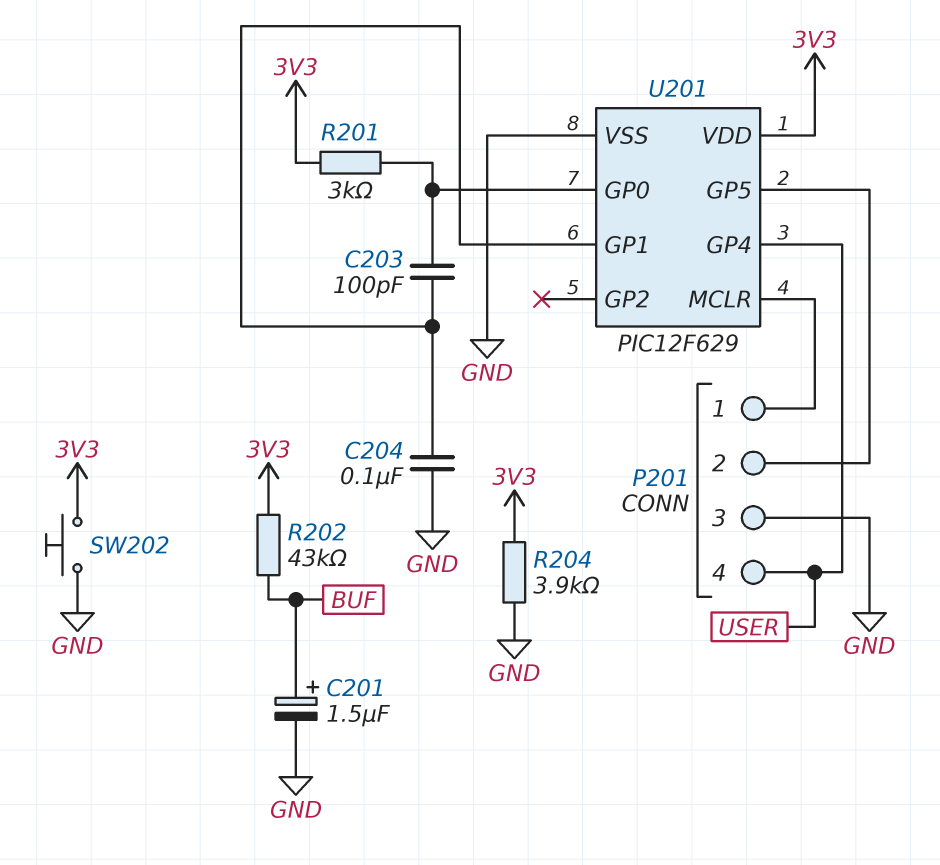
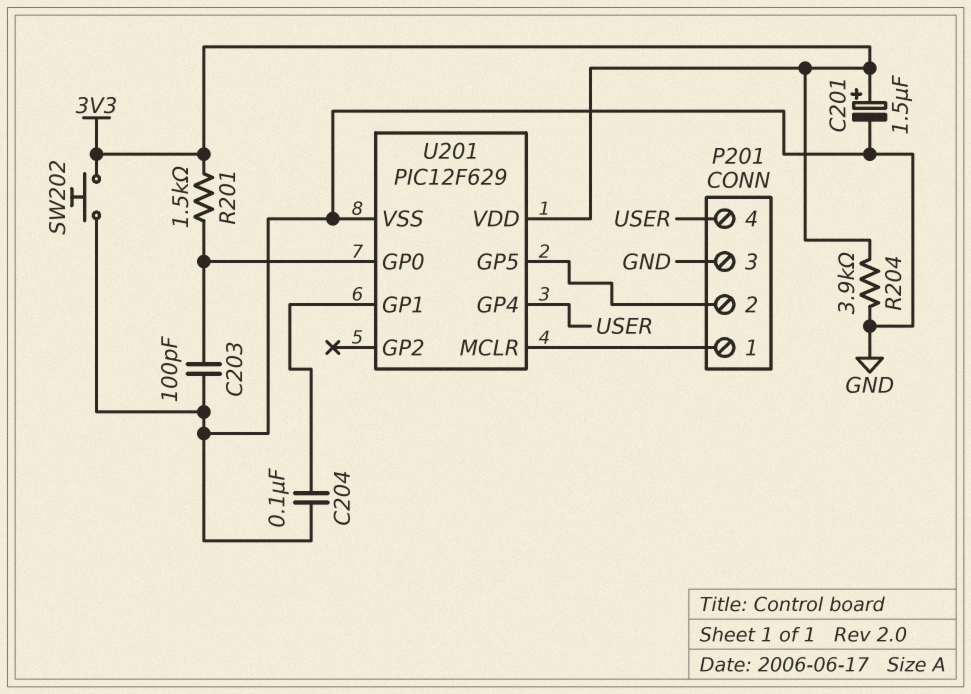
C201: 1.5uF (plus BUF, minus GND) -> 1.5uF (plus 3V3, minus GND)
C203: 100pF (U201/GP0, U201/GP1) -> 100pF (GND, U201/GP0)
R201: 3k (3V3, U201/GP0) -> 1.5k (3V3, U201/GP0)
R202: 43k (3V3, BUF) -> none

